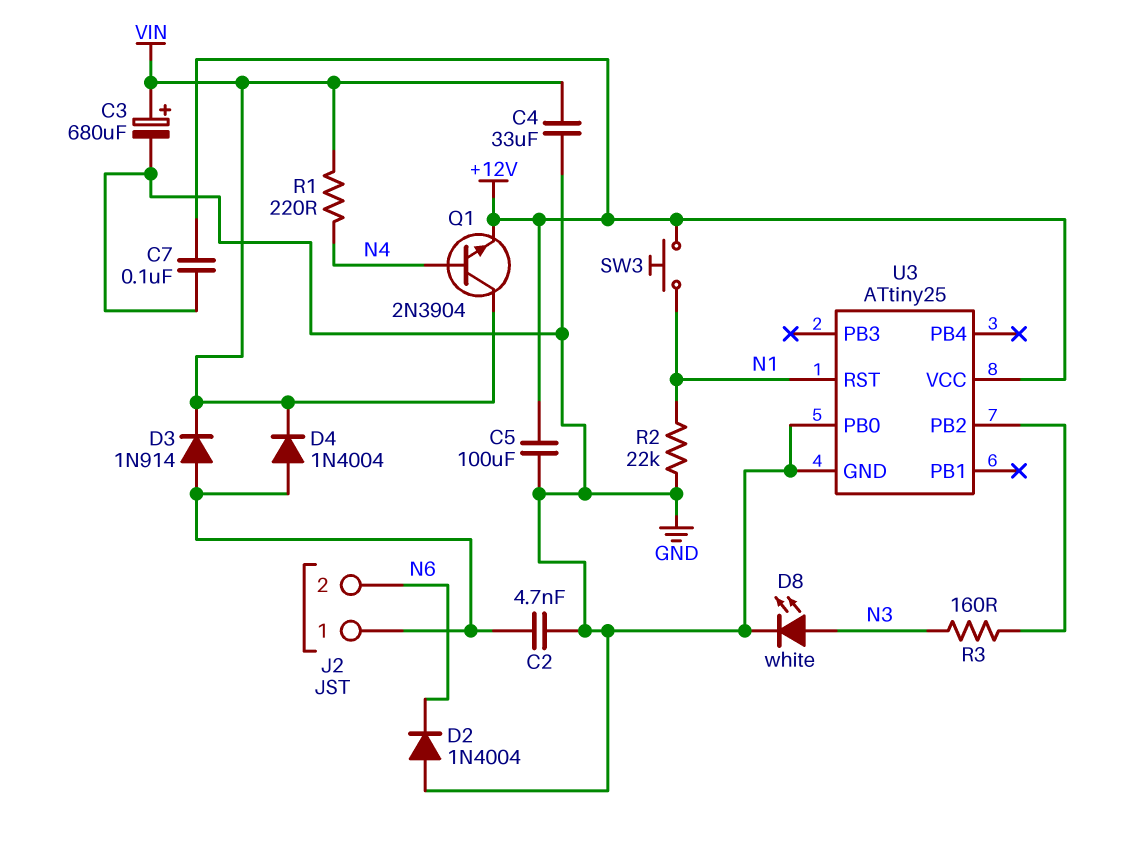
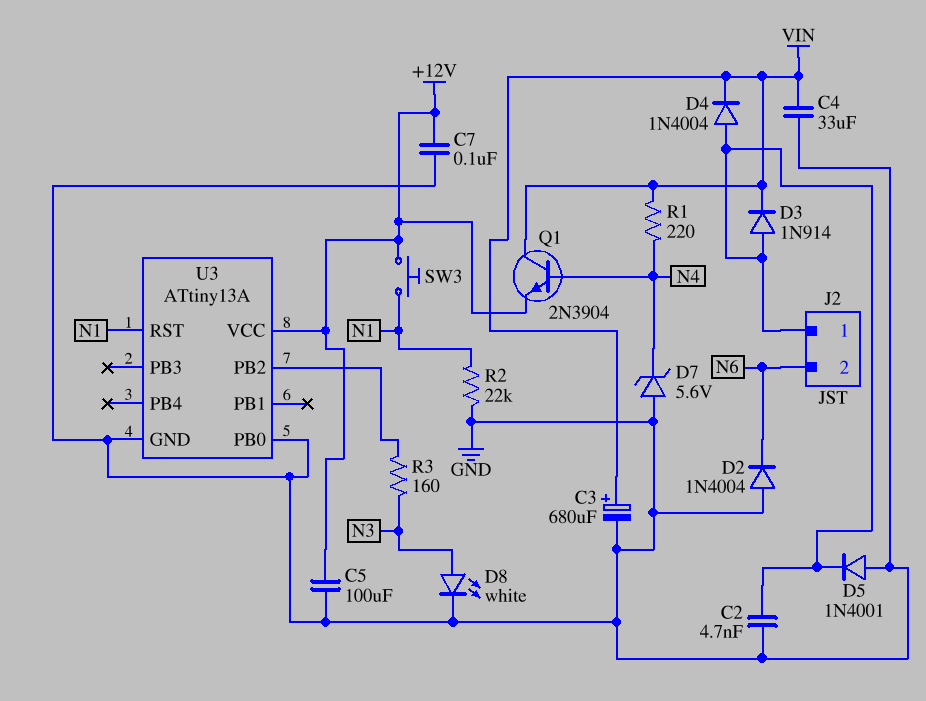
D5: none -> diode 1N4001 (A GND, K J2/1)
D7: none -> zener 5.6V (A GND, K N4)
U3: ATtiny25 -> ATtiny13A

